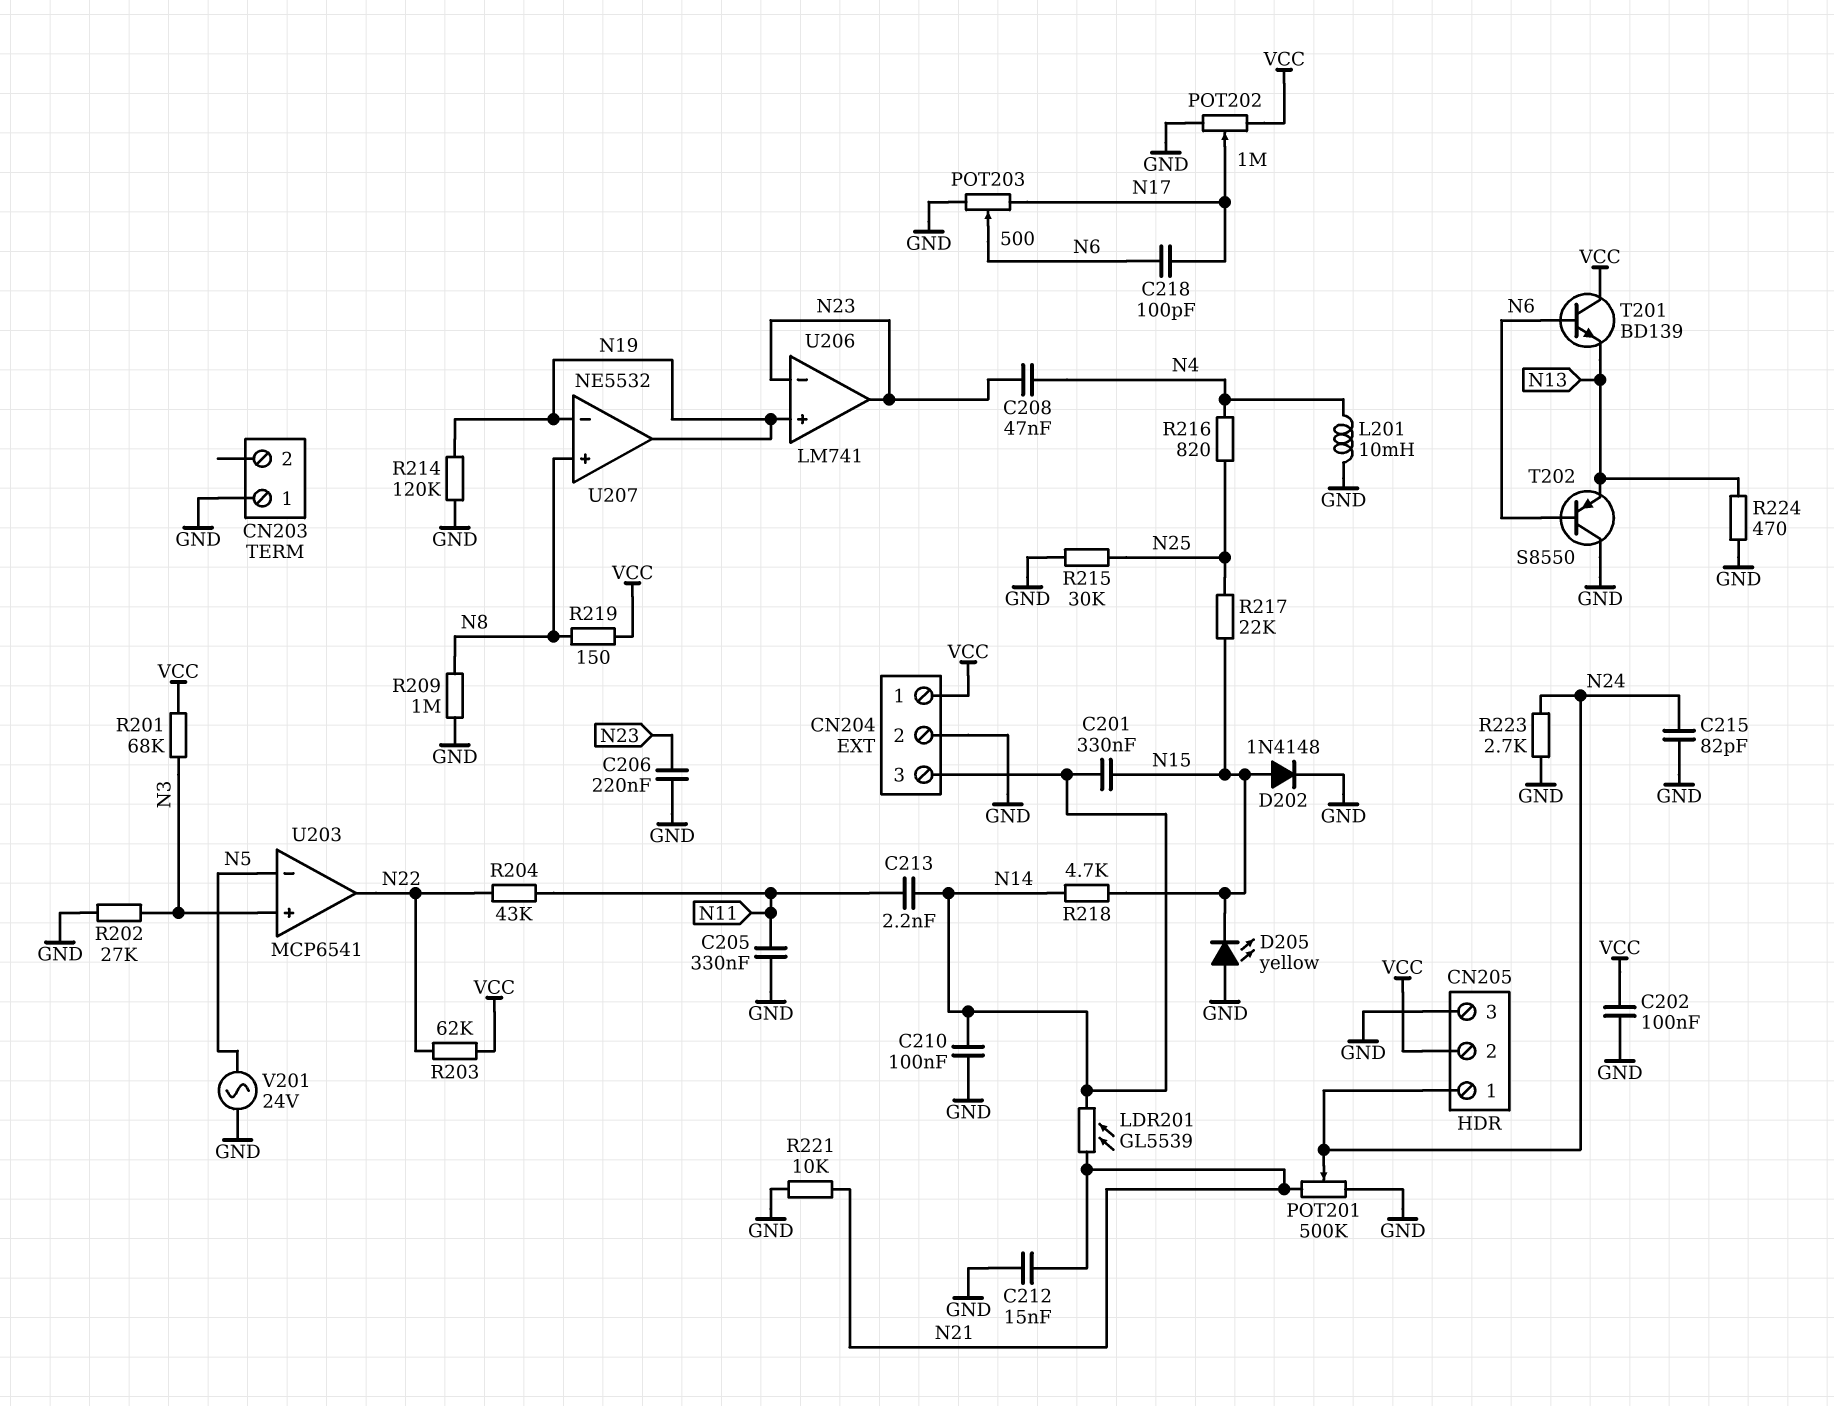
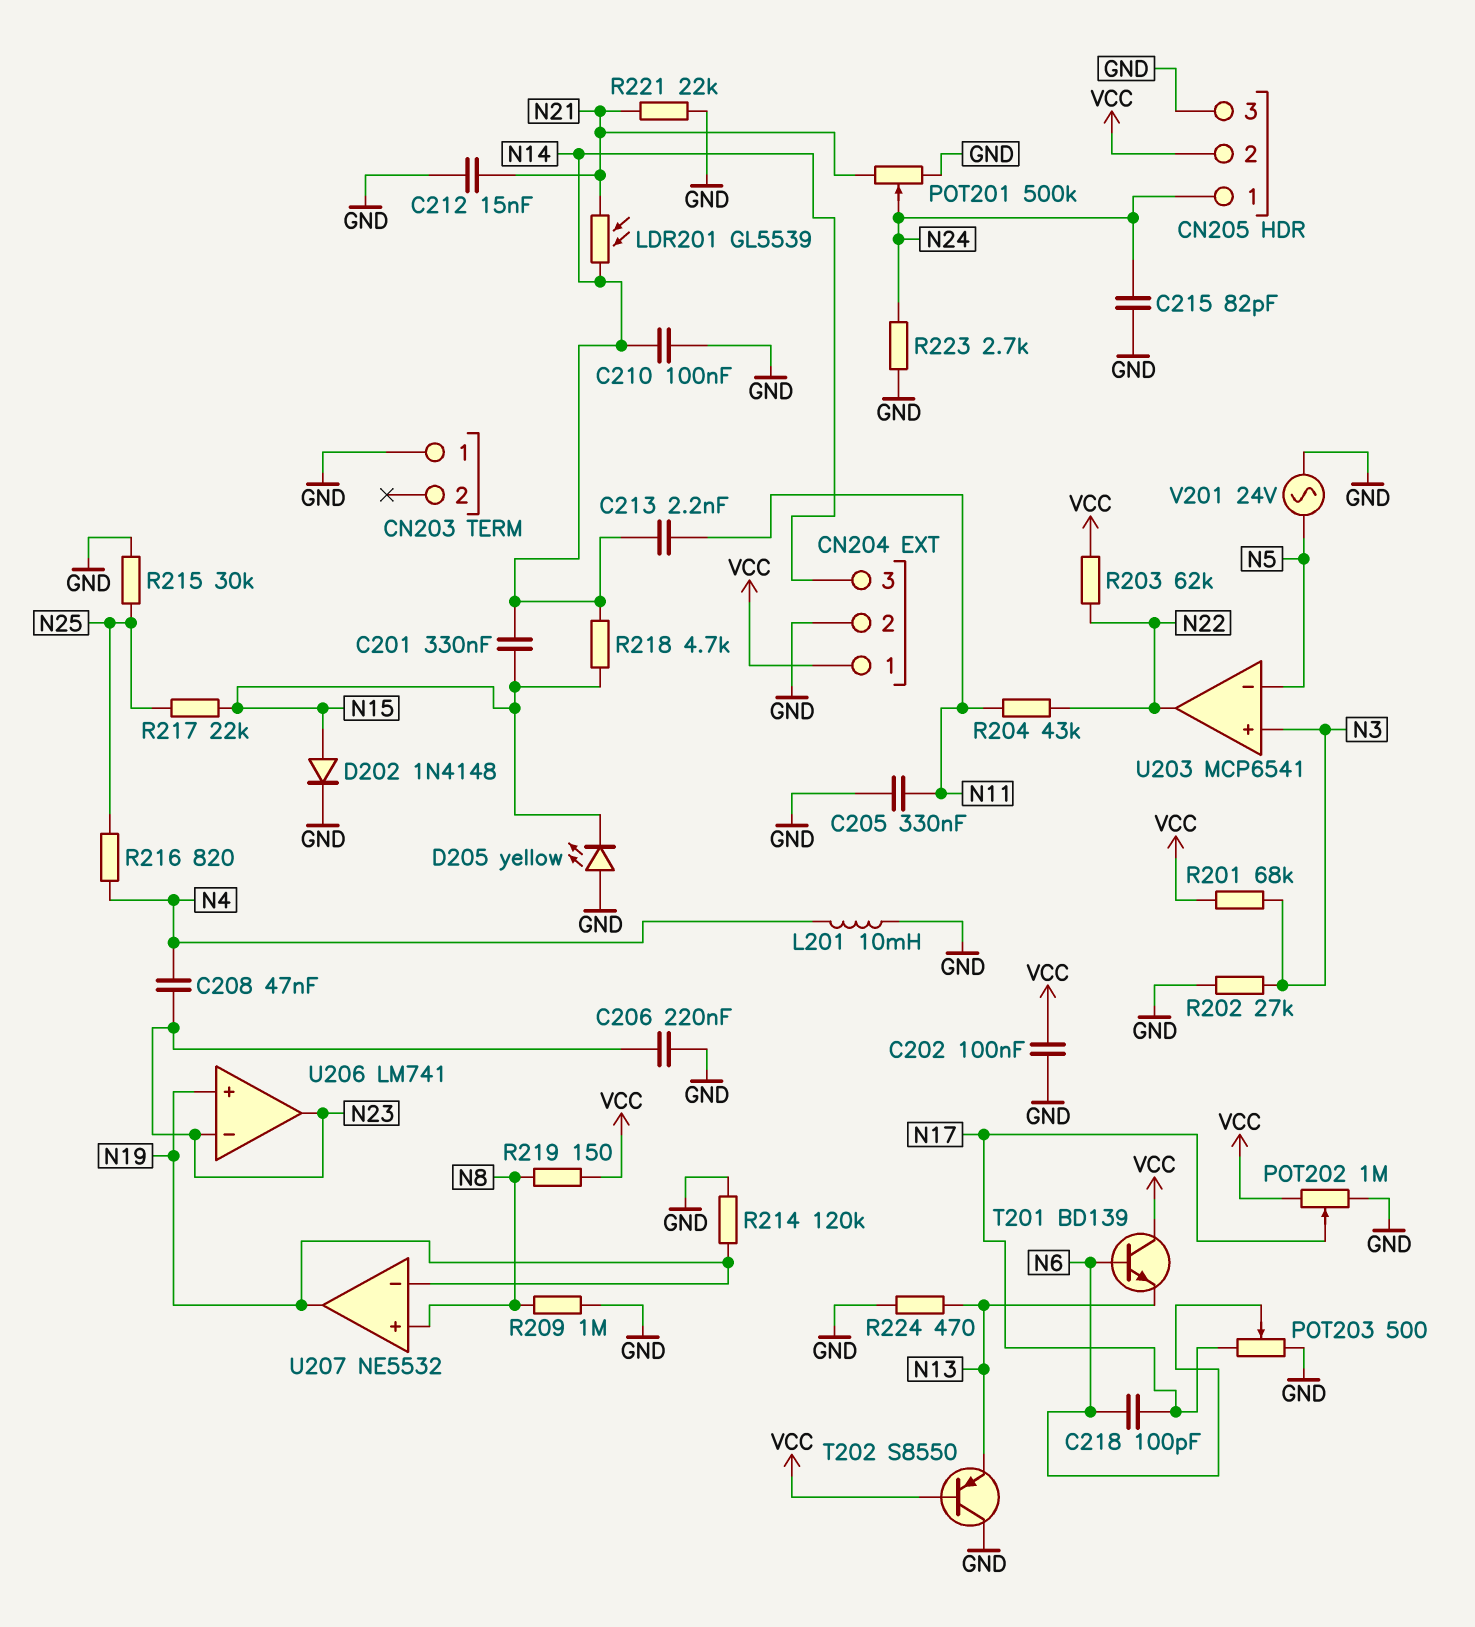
R221: 10k (GND, N21) -> 22k (GND, N21)
T202: PNP S8550 (B N6, C GND, E N13) -> PNP S8550 (B VCC, C GND, E N13)

